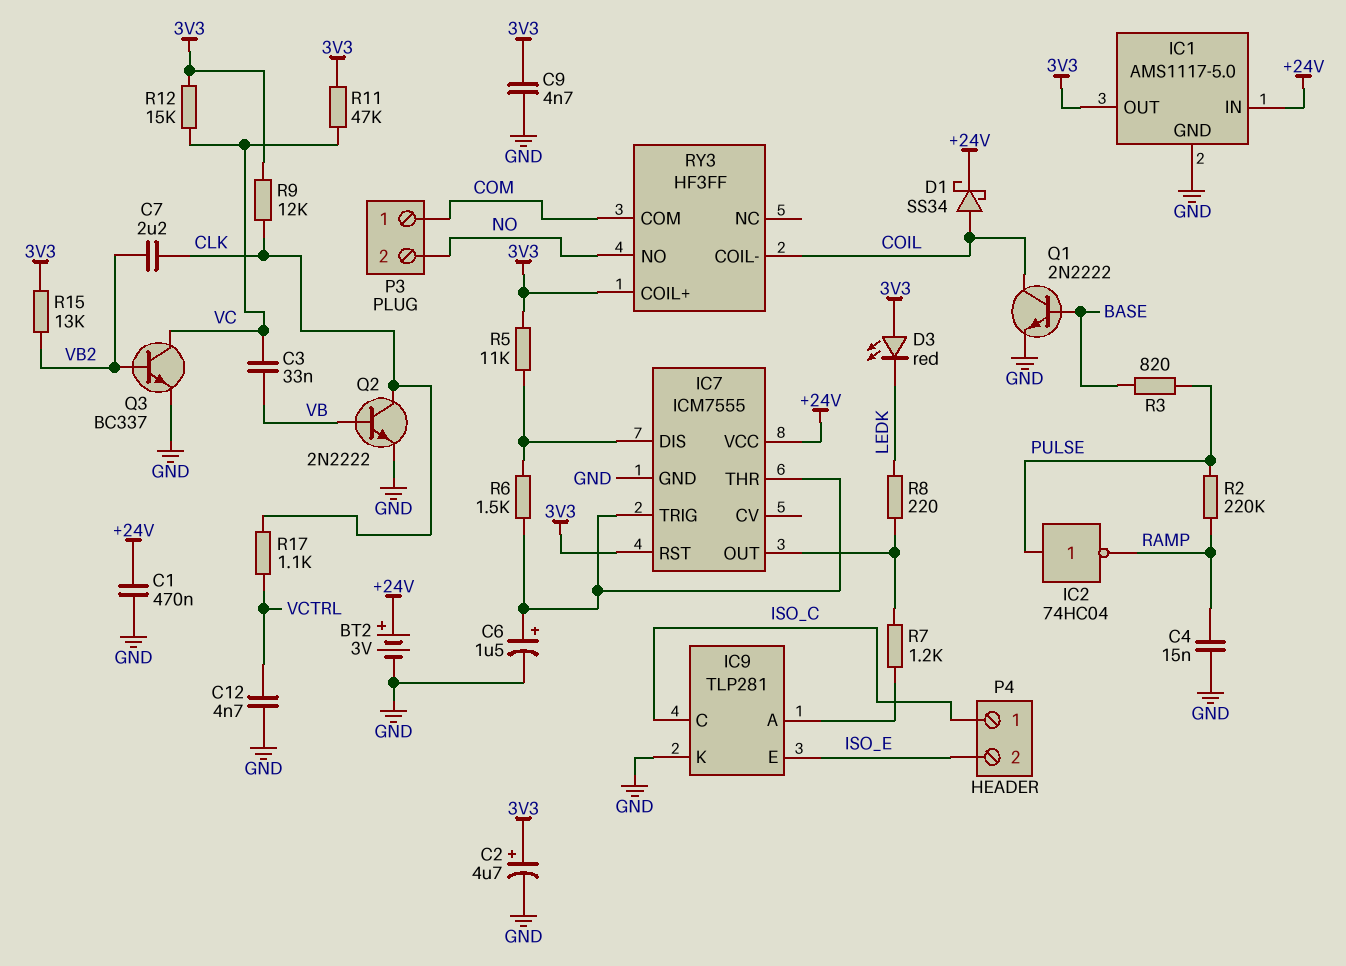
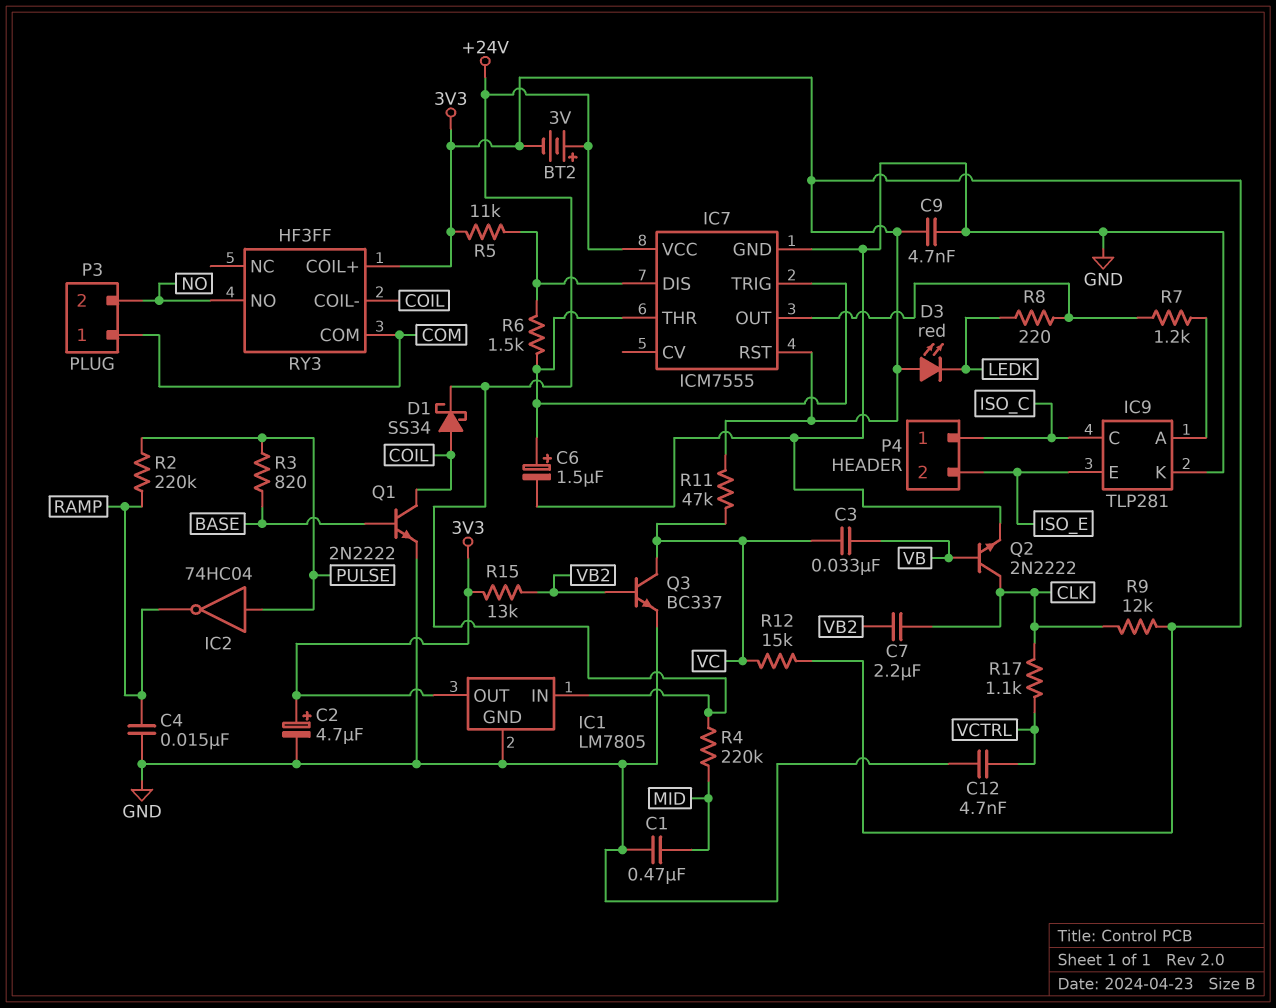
BT2: 3V (plus +24V, minus GND) -> 3V (plus +24V, minus 3V3)
C1: 470nF (+24V, GND) -> 470nF (GND, MID)
IC1: AMS1117-5.0 -> LM7805
R4: none -> 220k (+24V, MID)

